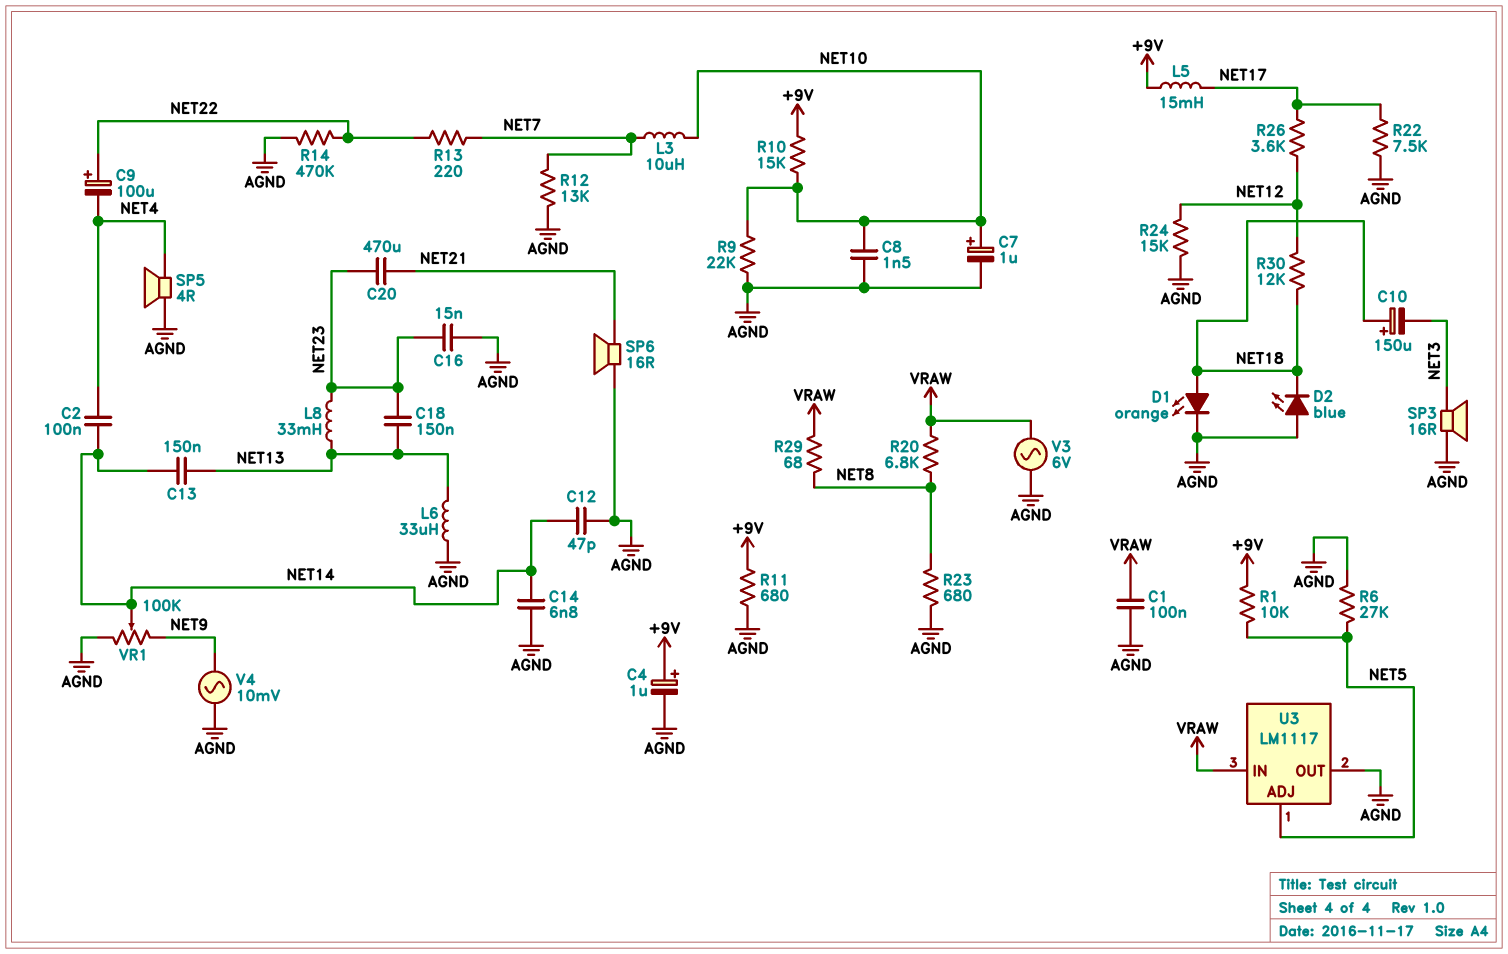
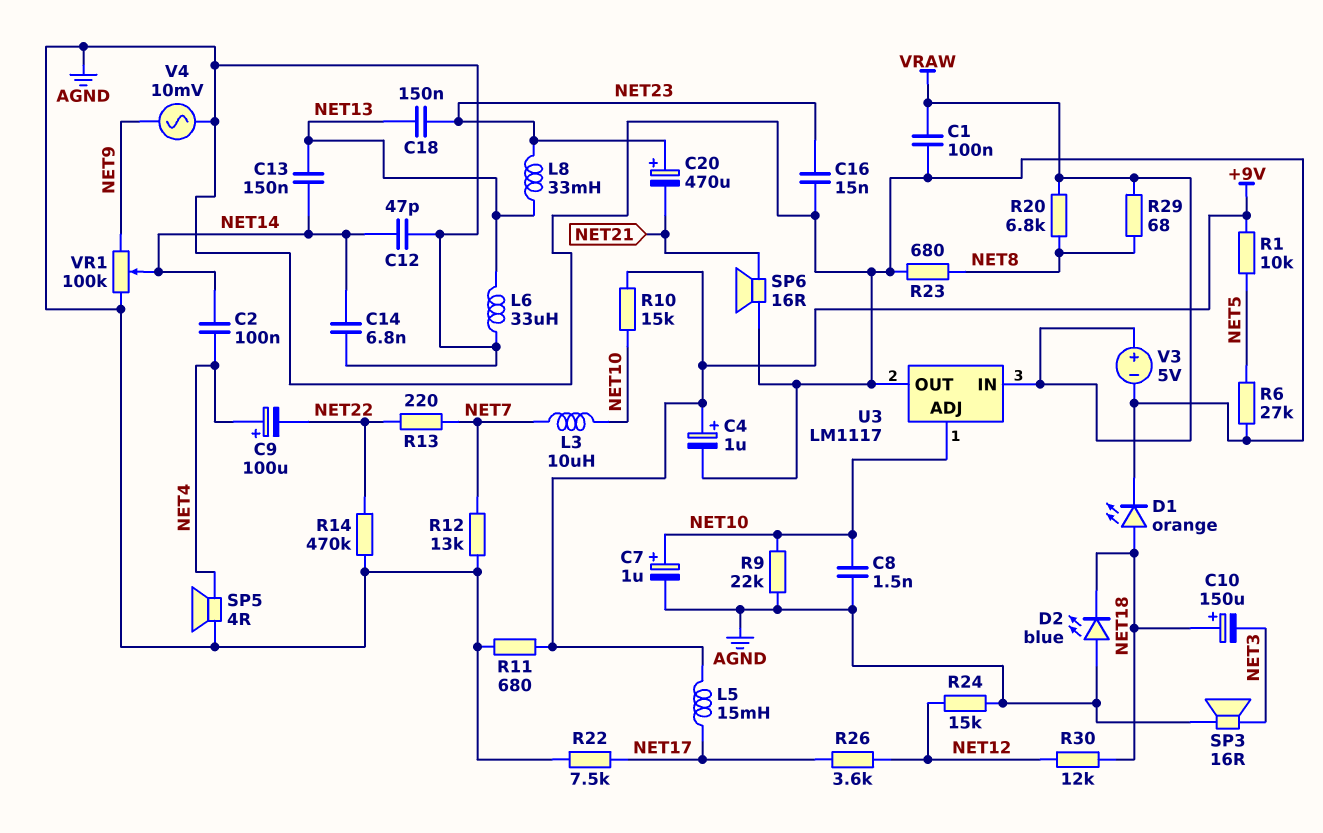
C9: 100uF (plus NET22, minus NET4) -> 100uF (plus NET4, minus NET22)
C20: 470uF (NET21, NET23) -> 470uF (plus NET23, minus NET21)
U3 pin ADJ: NET5 -> NET10
V3: AC 6V (AGND, VRAW) -> 5V (plus VRAW, minus AGND)

